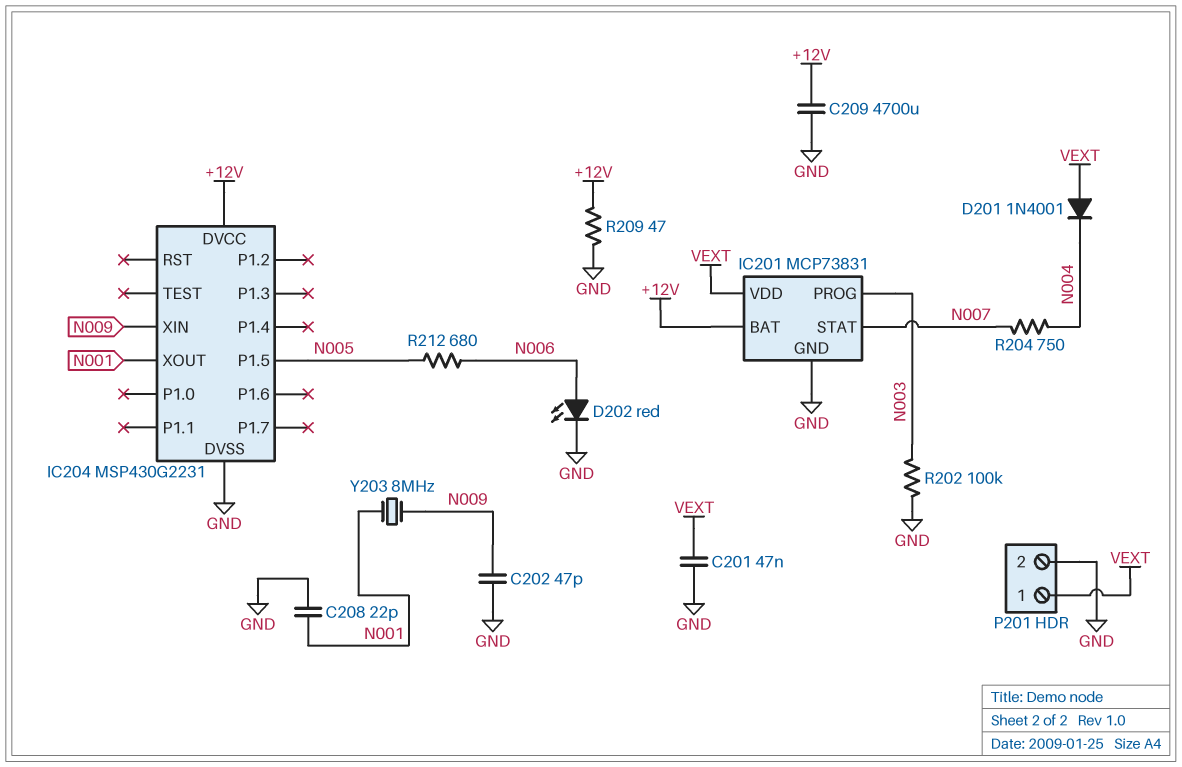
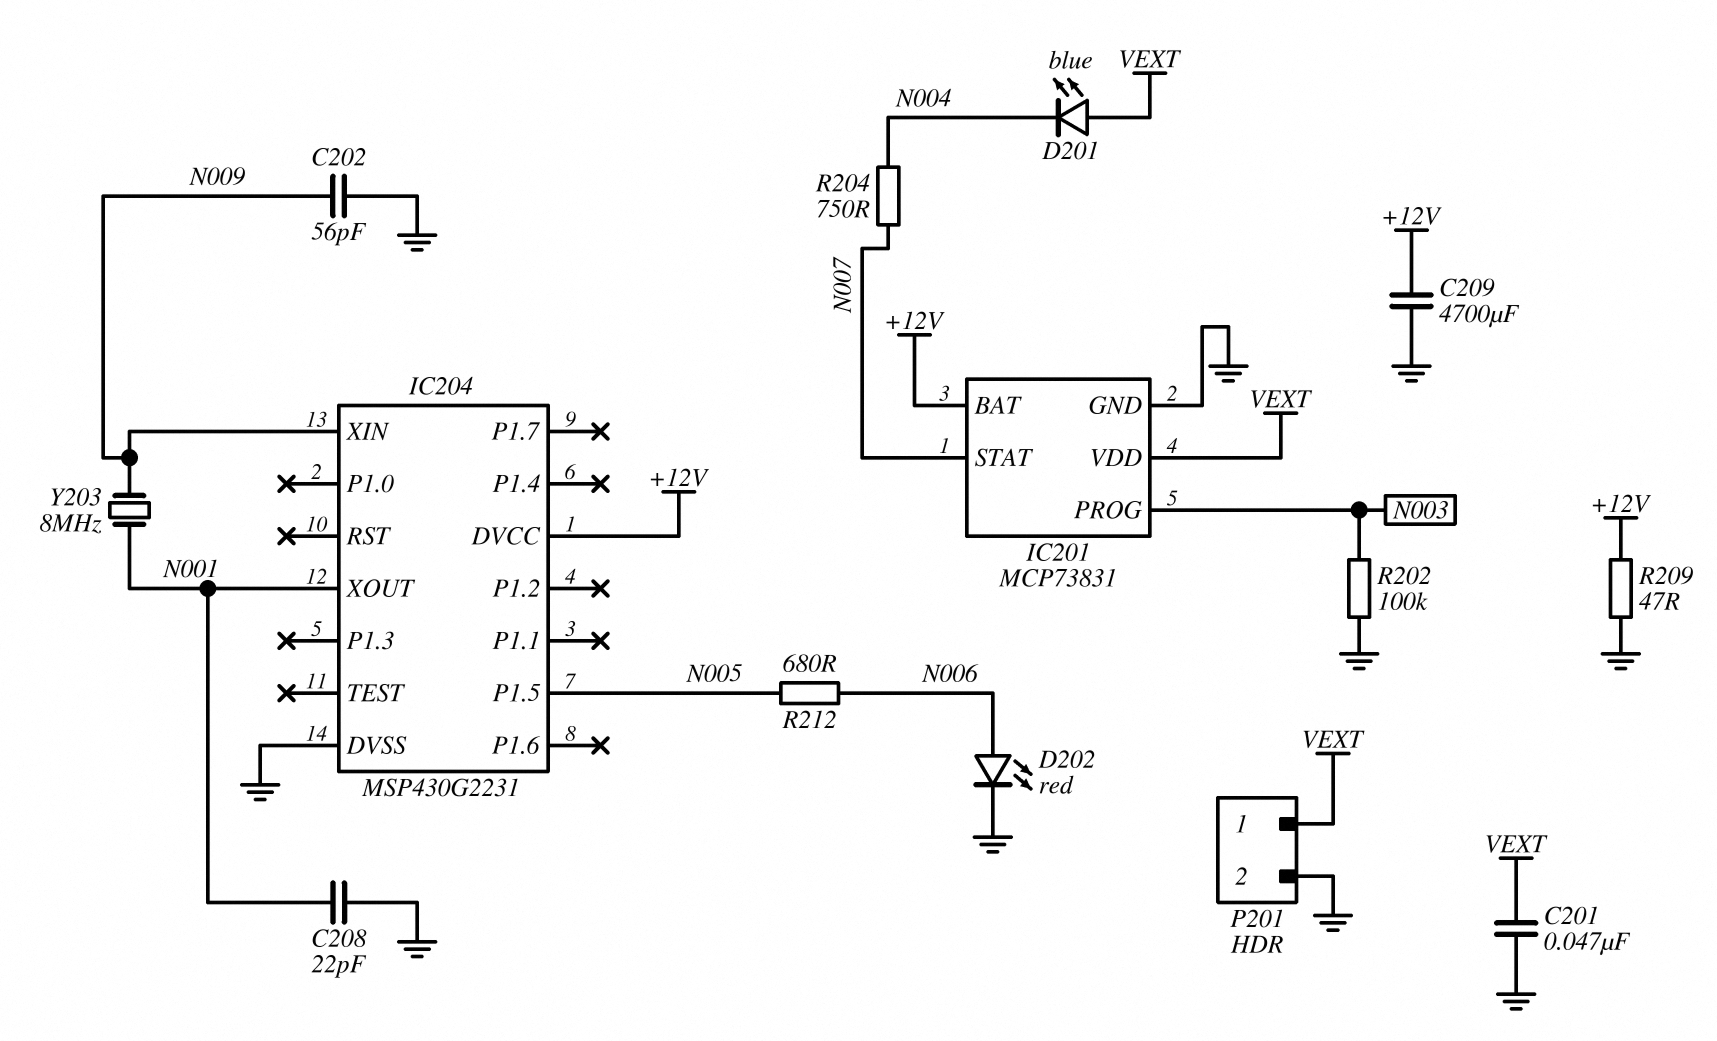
C202: 47pF (GND, N009) -> 56pF (GND, N009)
D201: diode 1N4001 (A VEXT, K N004) -> LED blue (A VEXT, K N004)

